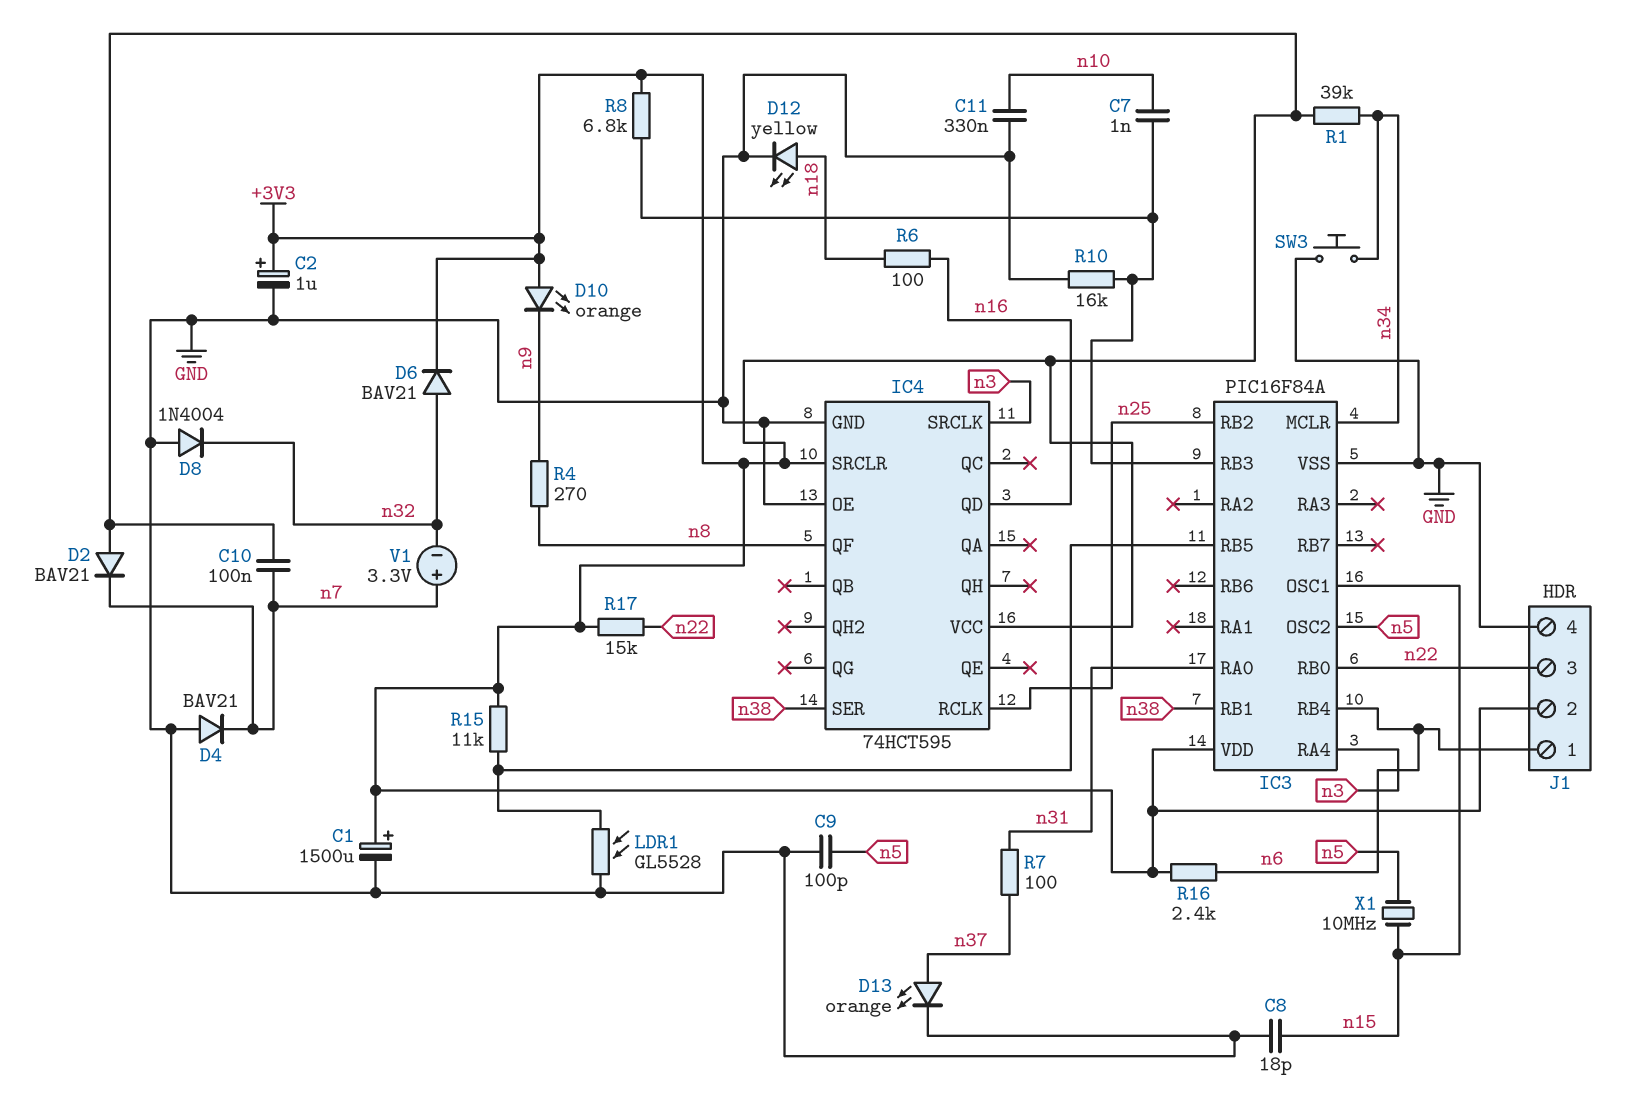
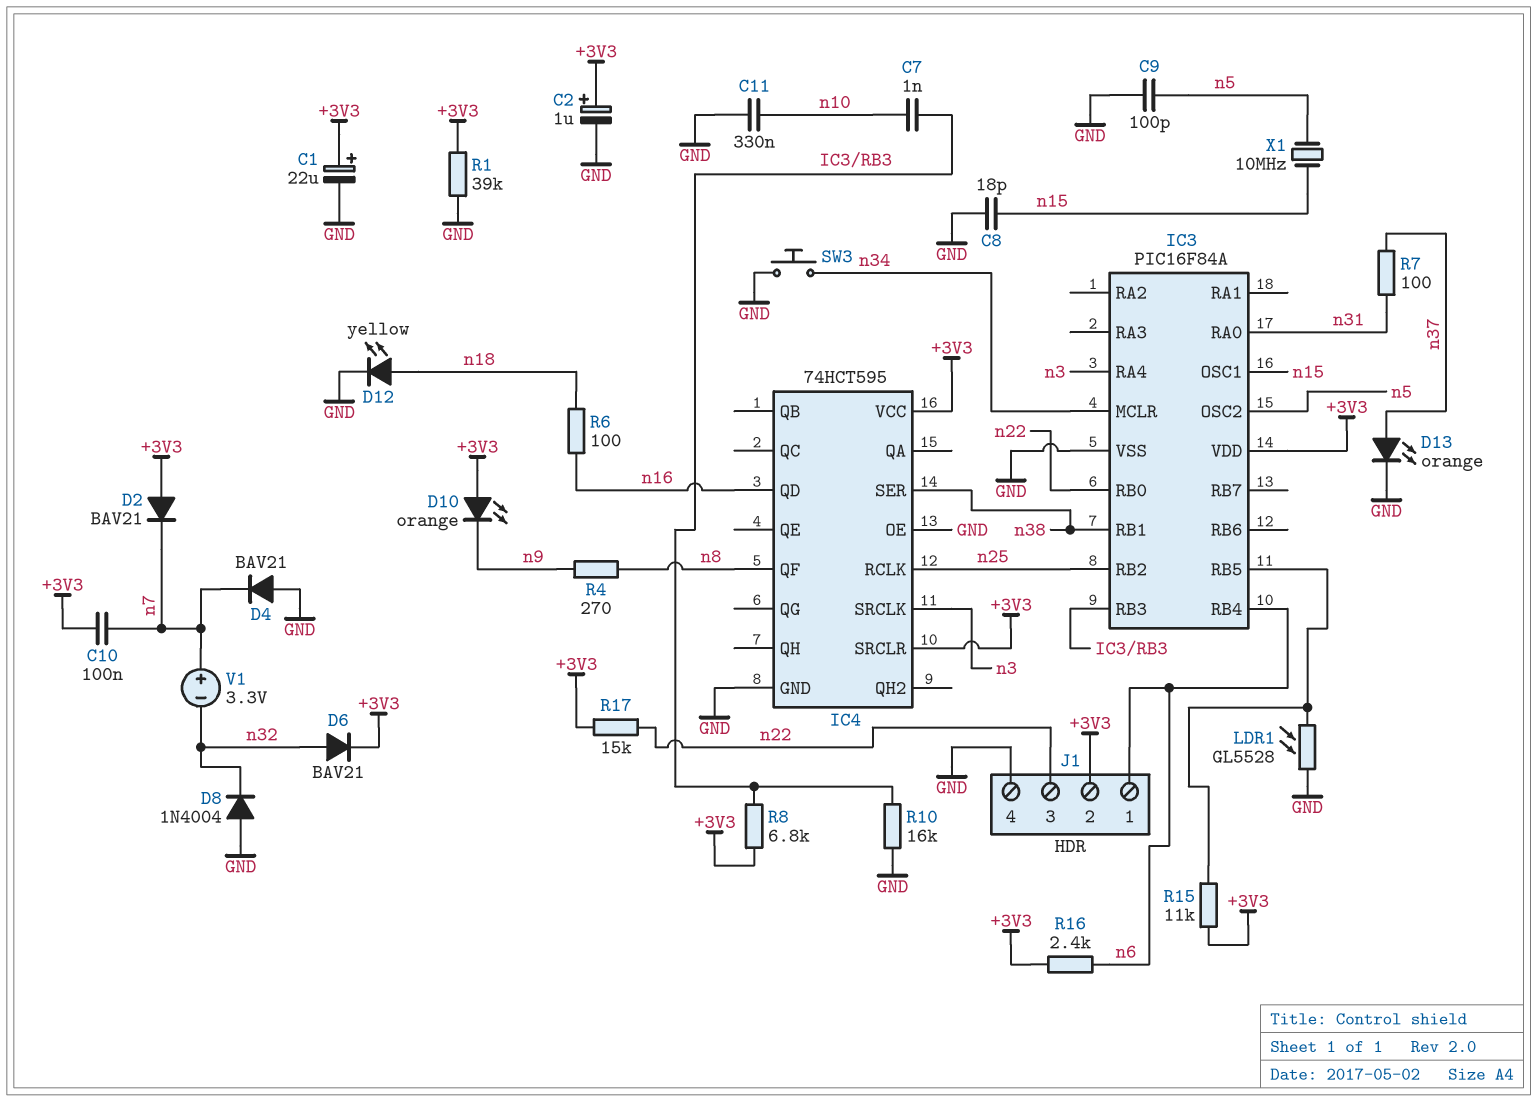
C1: 1500uF (plus +3V3, minus GND) -> 22uF (plus +3V3, minus GND)
R1: 39k (+3V3, n34) -> 39k (+3V3, GND)

